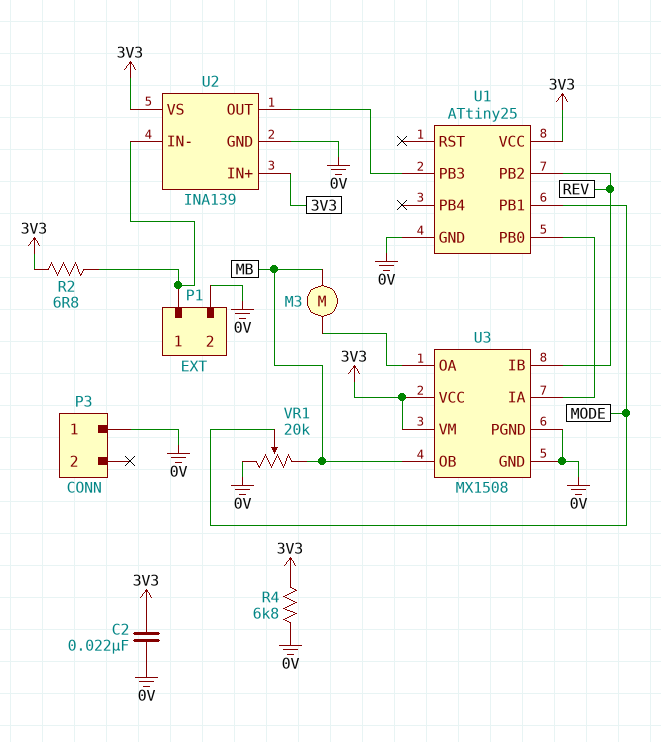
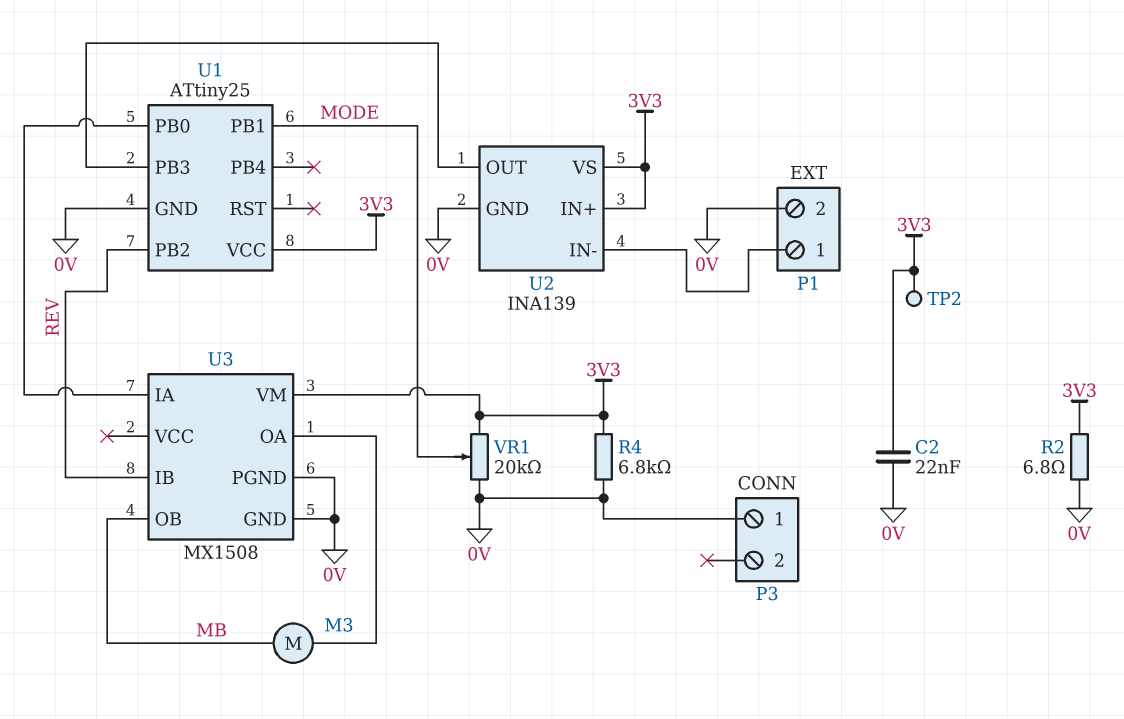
R2: 6.8 (3V3, P1/1) -> 6.8 (0V, 3V3)
TP2: none -> test point (3V3)
U3 pin VCC: 3V3 -> none
VR1: 20k (0V, MB, wiper MODE) -> 20k (0V, 3V3, wiper MODE)

